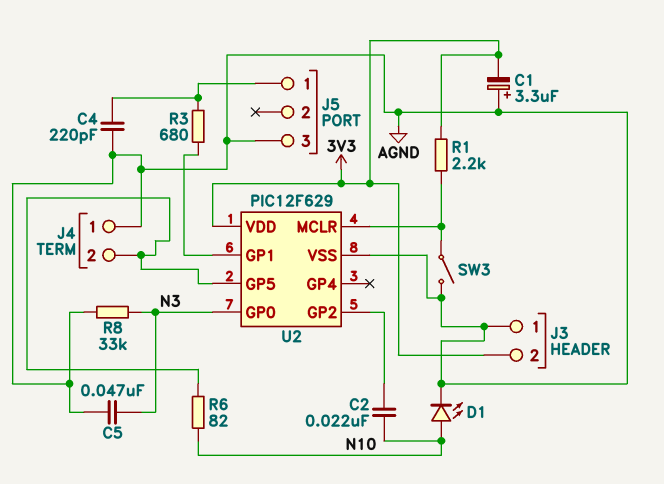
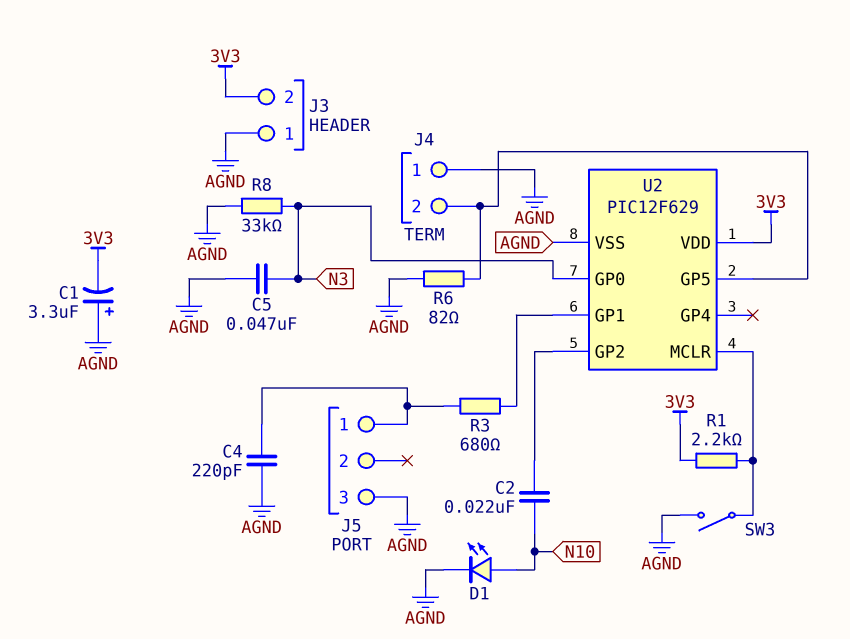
R6: 82 (J4/2, N10) -> 82 (AGND, J4/2)

